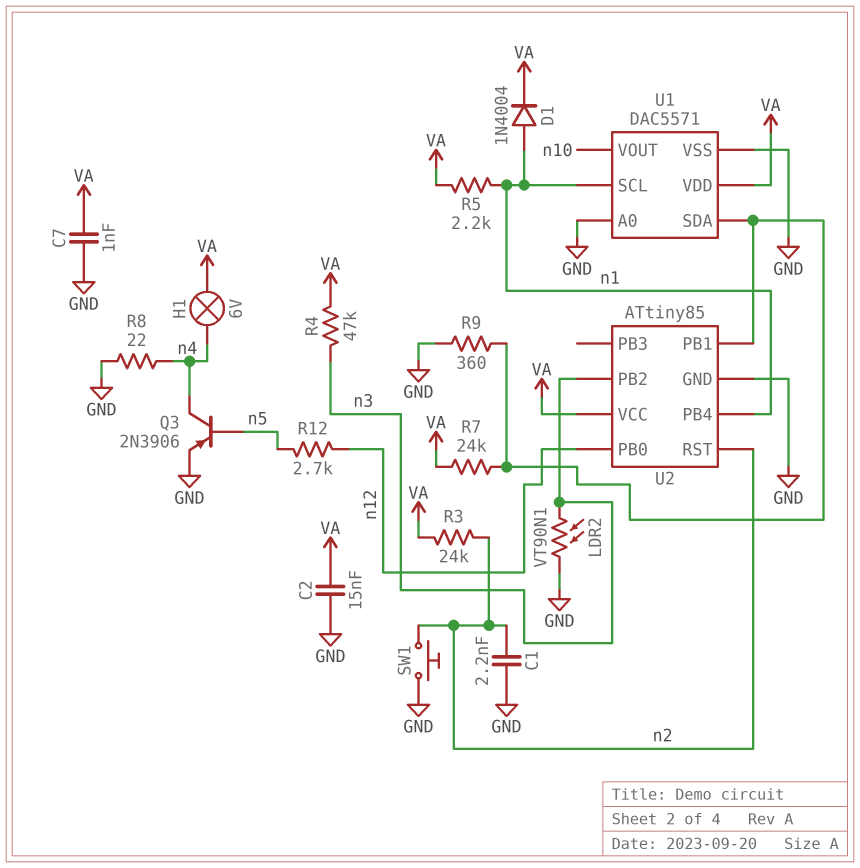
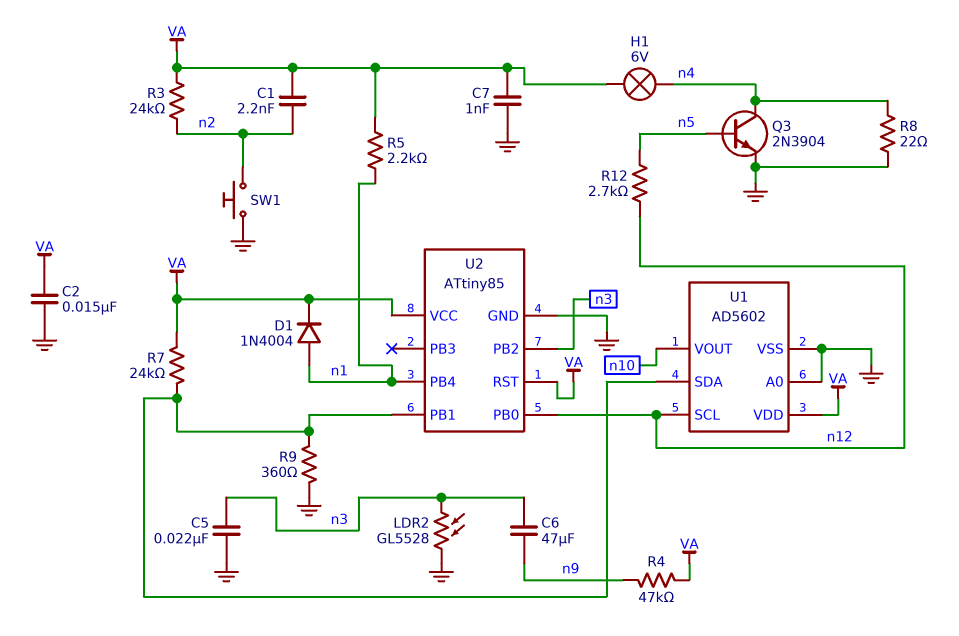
C1: 2.2nF (GND, n2) -> 2.2nF (VA, n2)
C5: none -> 22nF (GND, n3)
C6: none -> 47uF (n3, n9)
LDR2: VT90N1 (GND, n3) -> GL5528 (GND, n3)
Q3: PNP 2N3906 (B n5, C n4, E GND) -> NPN 2N3904 (B n5, C n4, E GND)
R4: 47k (VA, n3) -> 47k (VA, n9)
U1: DAC5571 -> AD5602
U1 pin SCL: n1 -> n12
U2 pin RST: n2 -> VA

